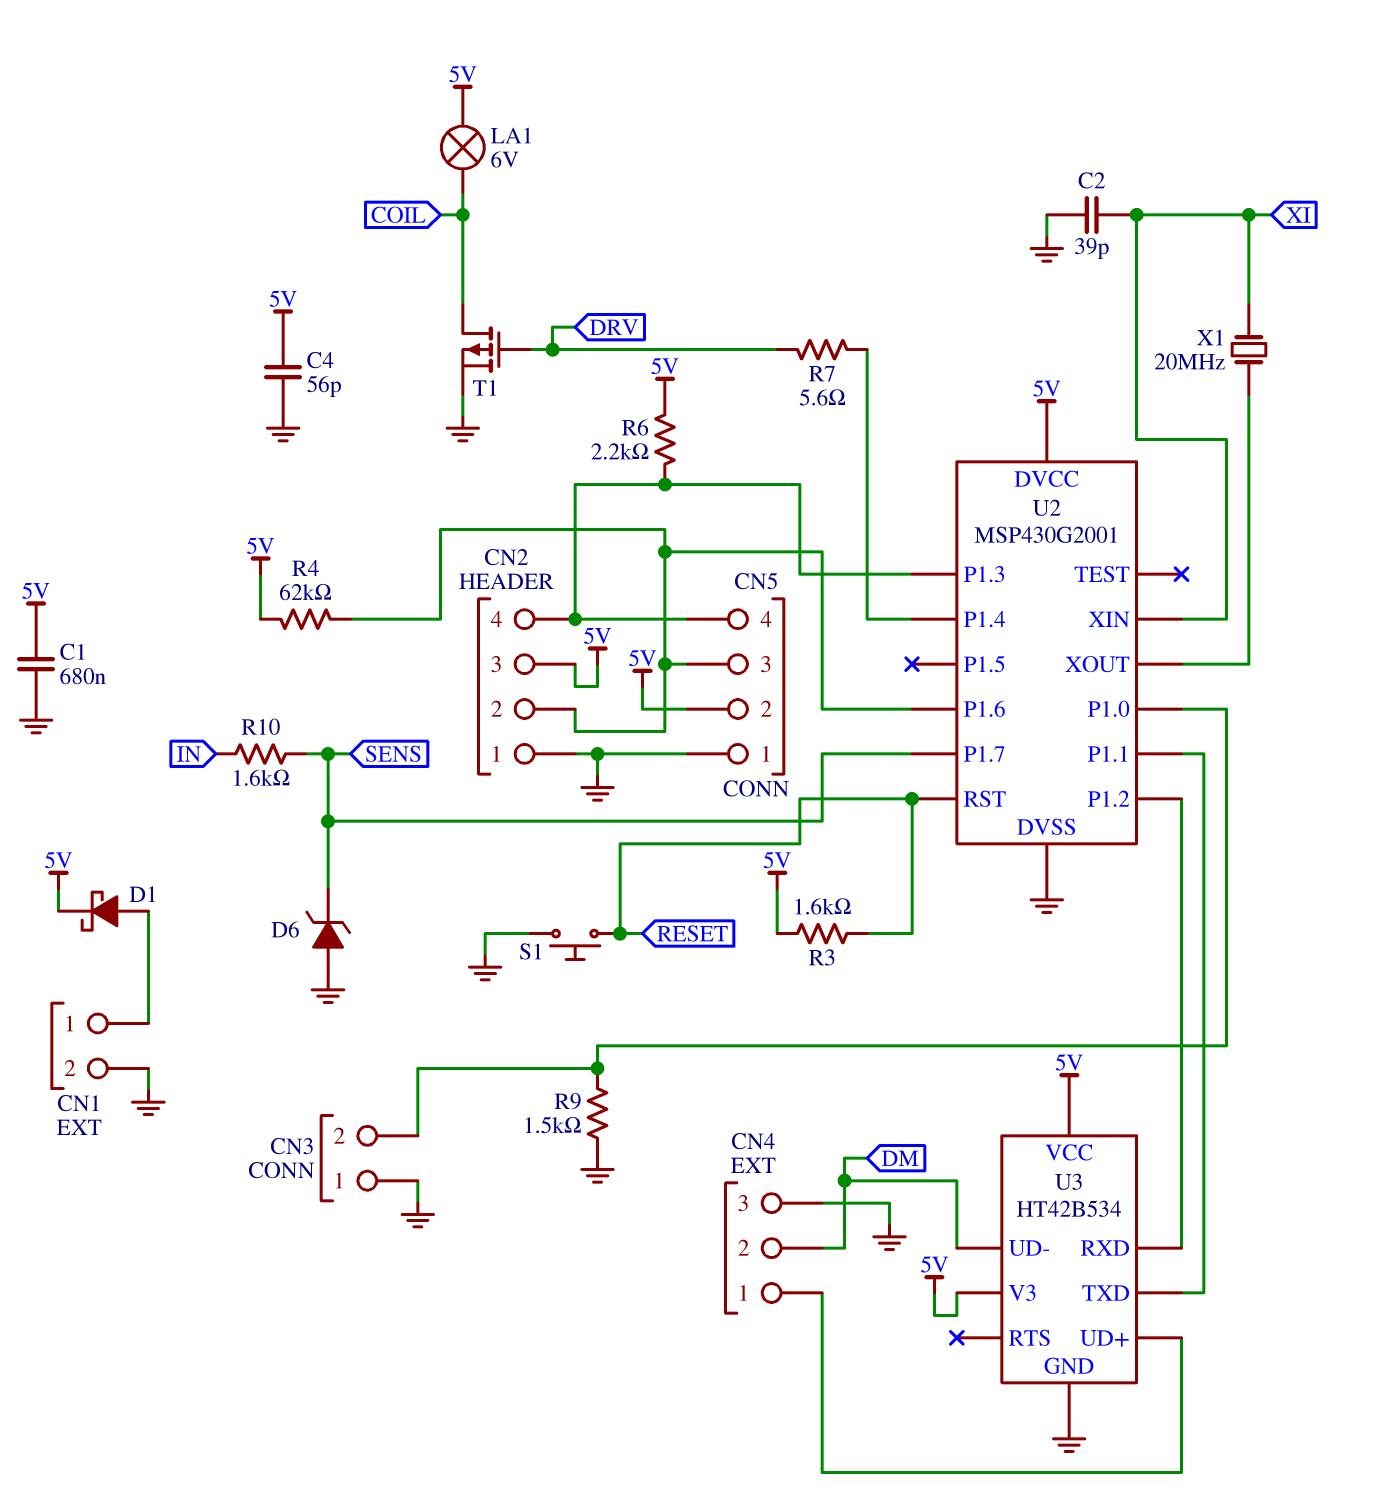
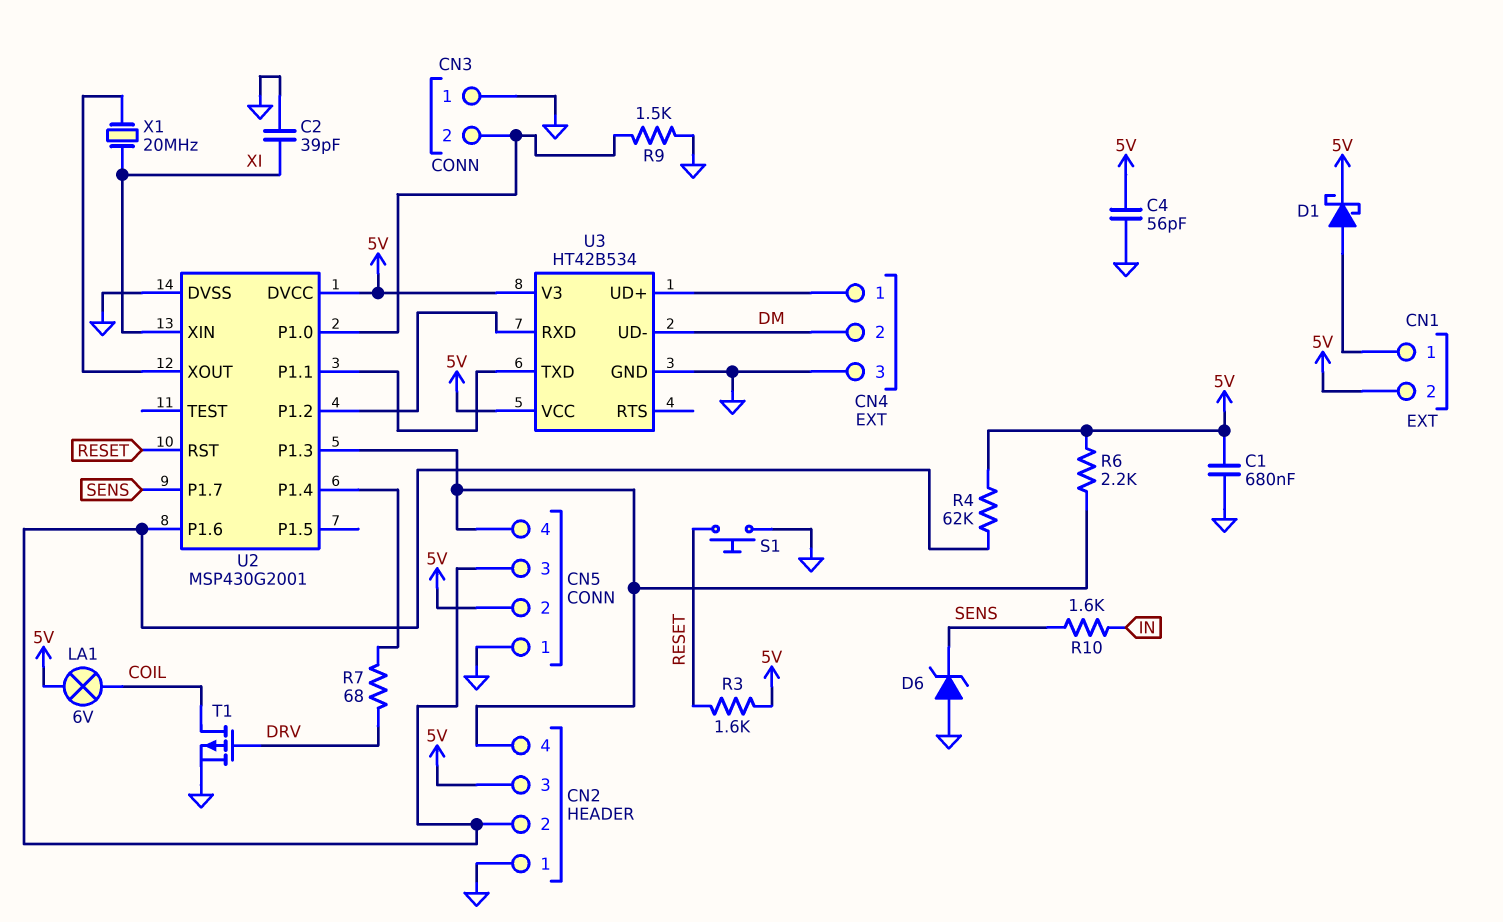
CN1 pin 2: GND -> 5V
R7: 5.6 (DRV, U2/P1.4) -> 68 (DRV, U2/P1.4)

